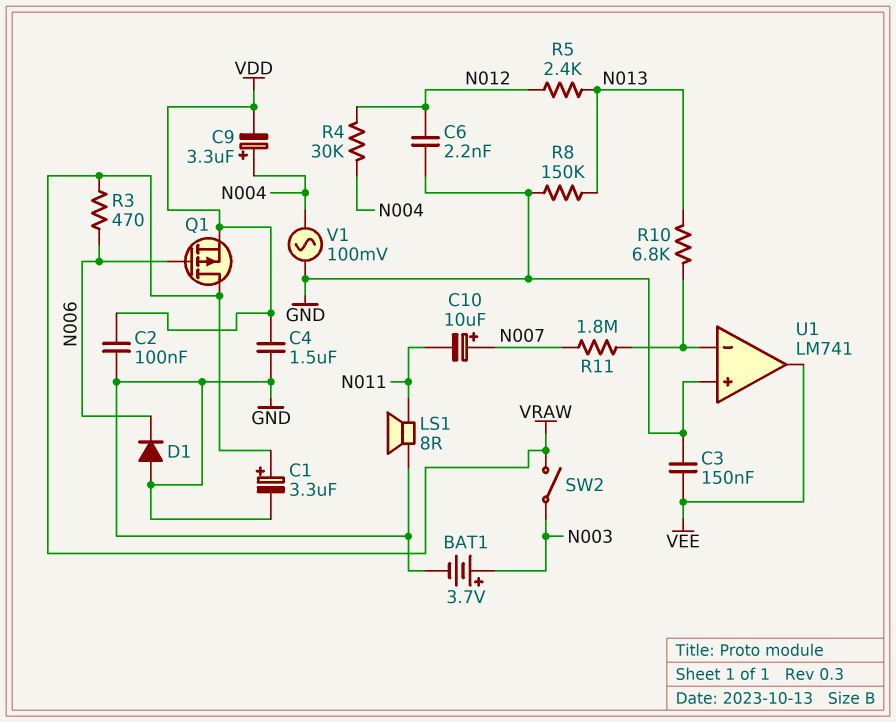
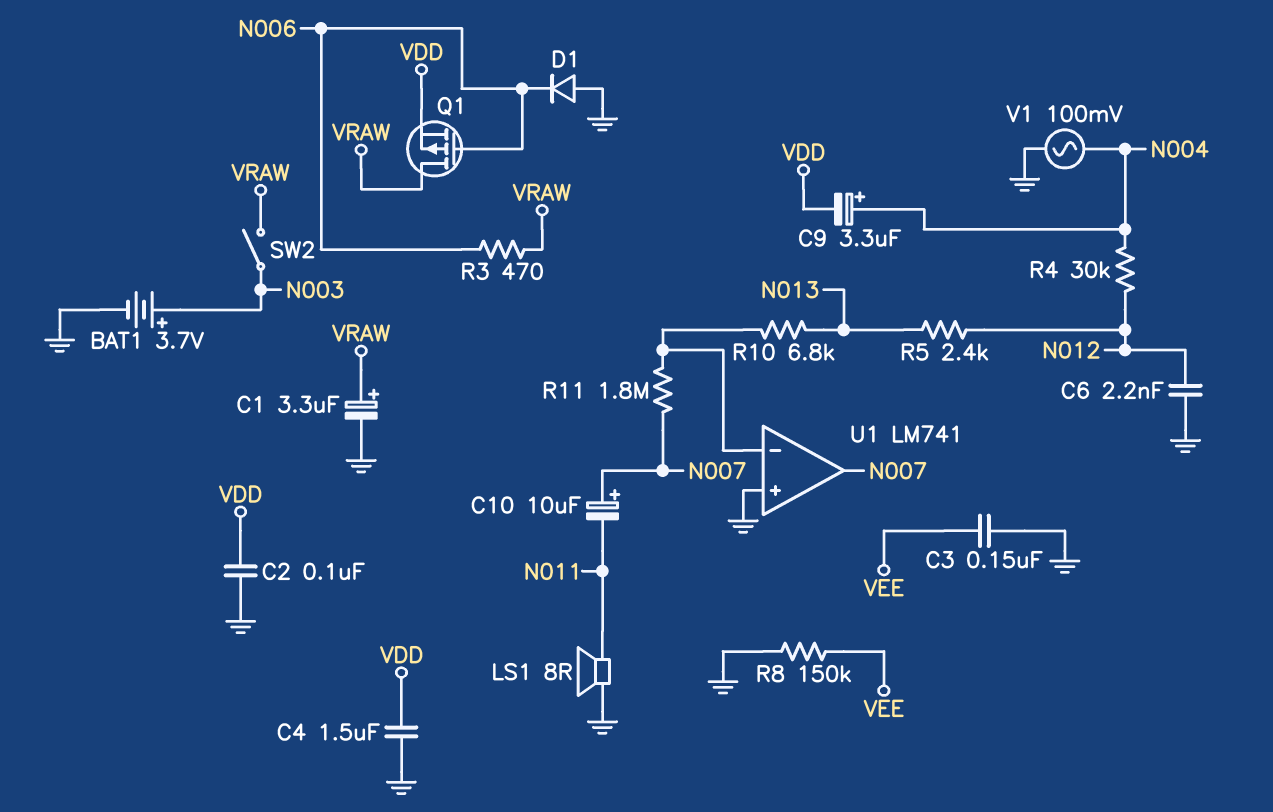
R8: 150k (GND, N013) -> 150k (GND, VEE)
U1 pin out: VEE -> N007

